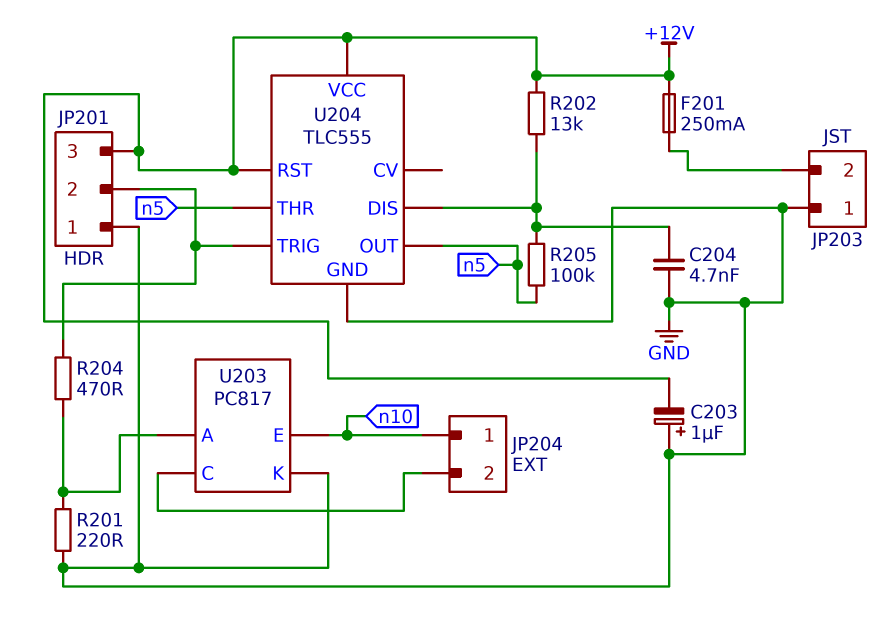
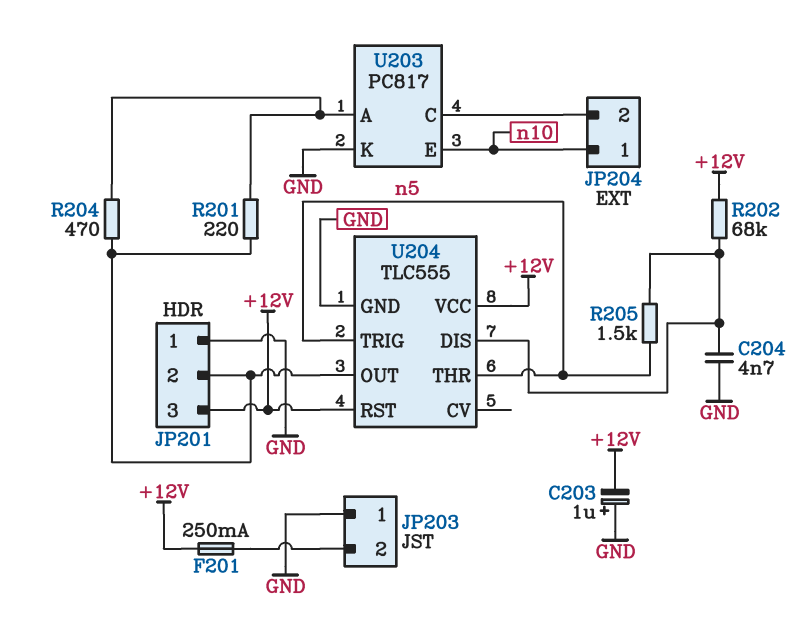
R201: 220 (GND, U203/A) -> 220 (JP201/2, U203/A)
R202: 13k (+12V, U204/DIS) -> 68k (+12V, U204/DIS)
R205: 100k (U204/DIS, n5) -> 1.5k (U204/DIS, n5)
U204 pin OUT: n5 -> JP201/2
U204 pin TRIG: JP201/2 -> n5

